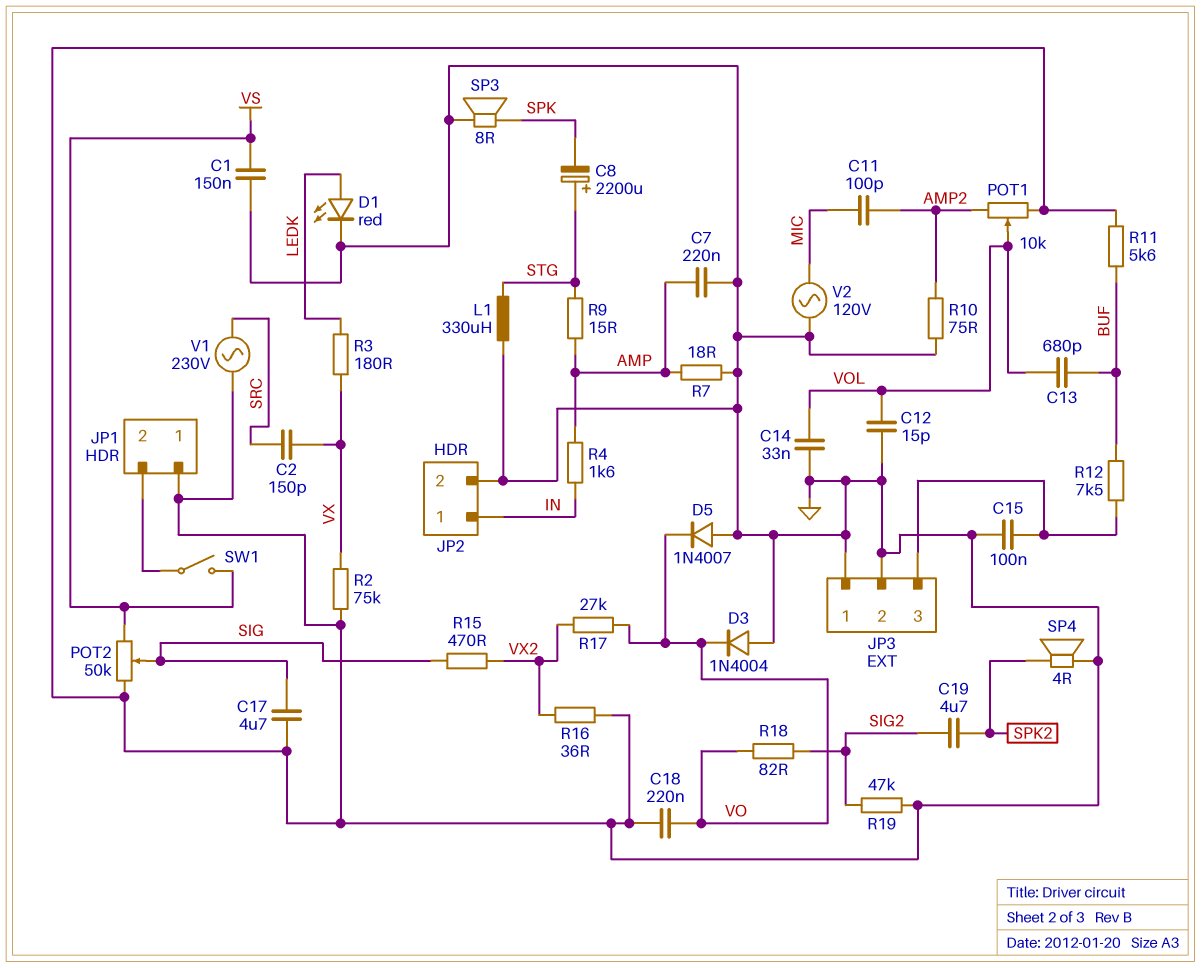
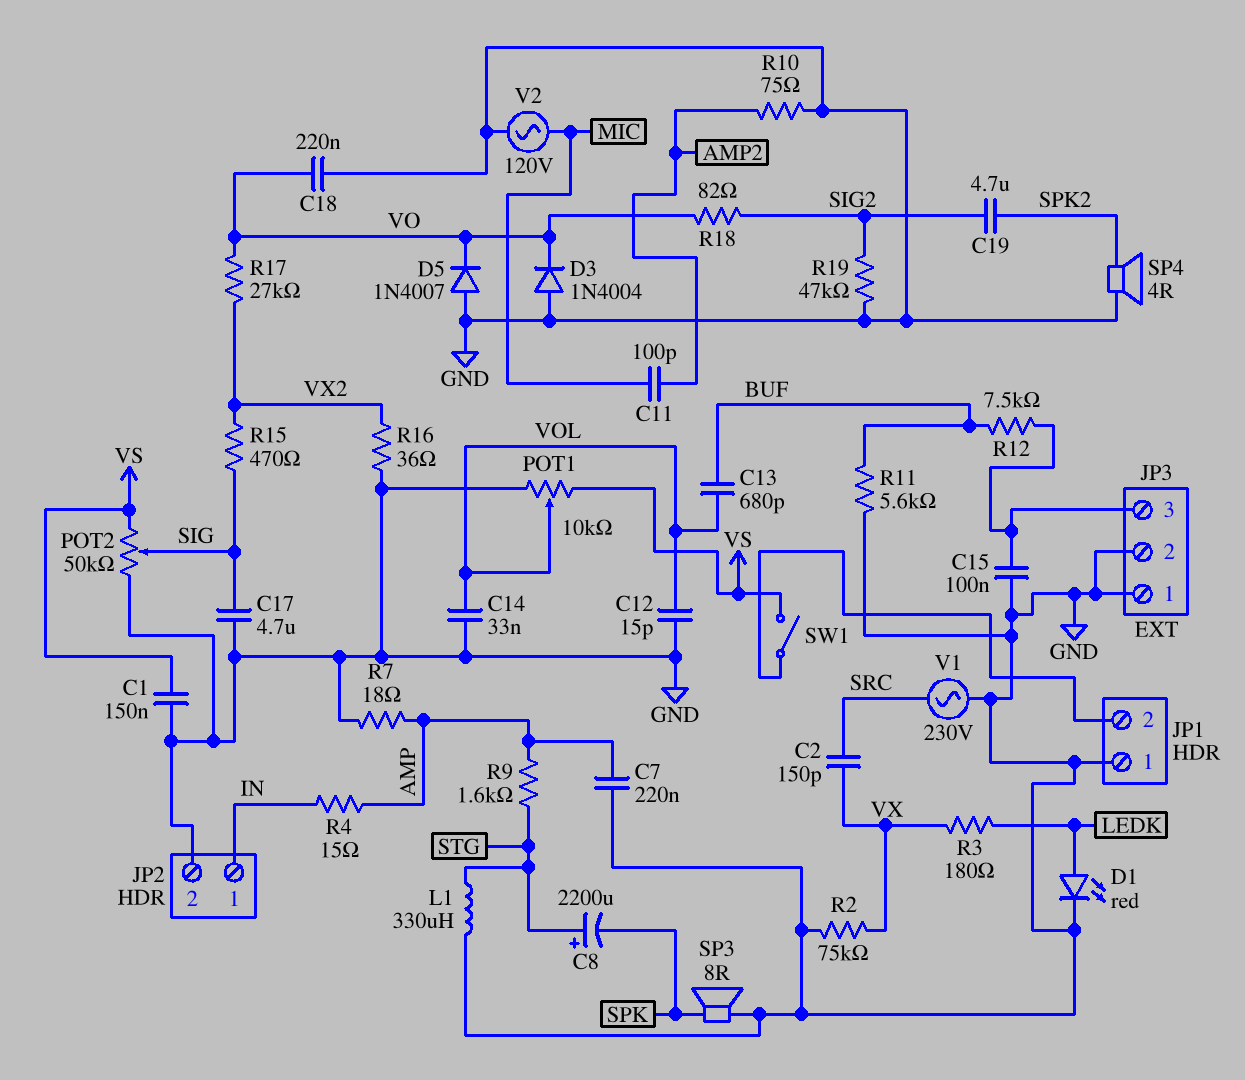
POT1: 10k (AMP2, GND, wiper VOL) -> 10k (GND, VS, wiper VOL)
R4: 1.6k (AMP, IN) -> 15 (AMP, IN)
R9: 15 (AMP, STG) -> 1.6k (AMP, STG)

